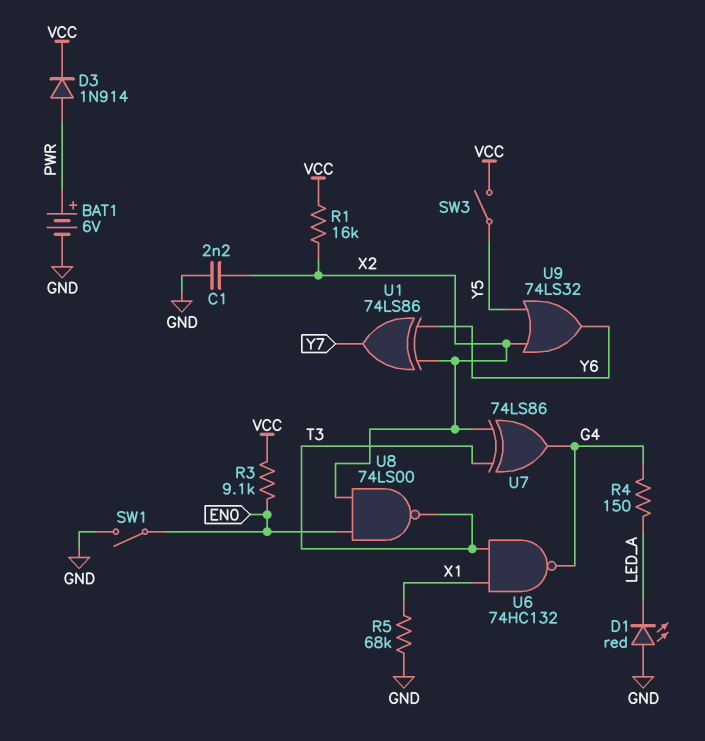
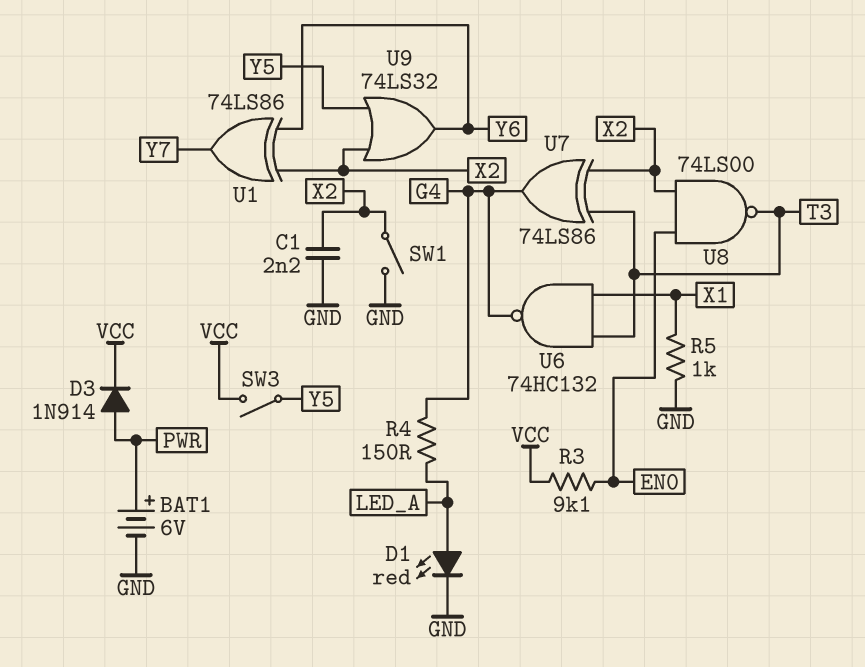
D1: LED red (A GND, K LED_A) -> LED red (A LED_A, K GND)
R1: 16k (VCC, X2) -> none
R5: 68k (GND, X1) -> 1k (GND, X1)
SW1: switch (EN0, GND) -> switch (GND, X2)

